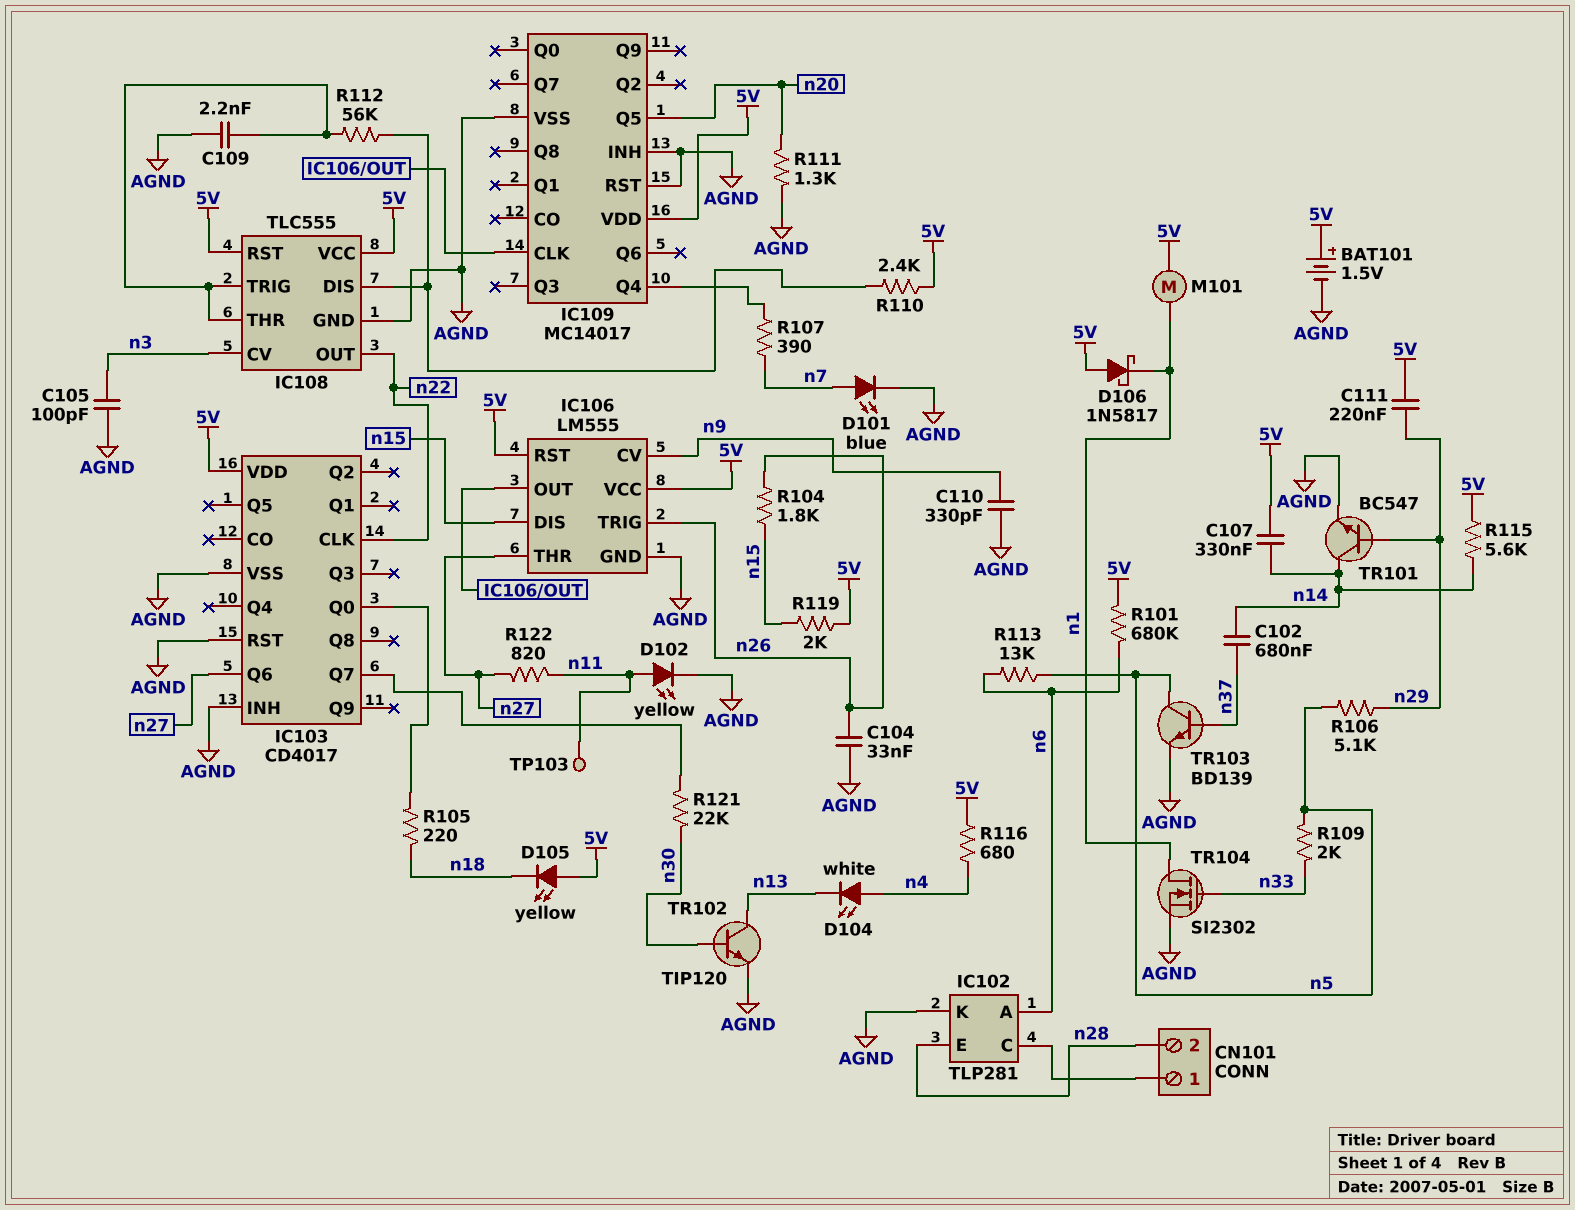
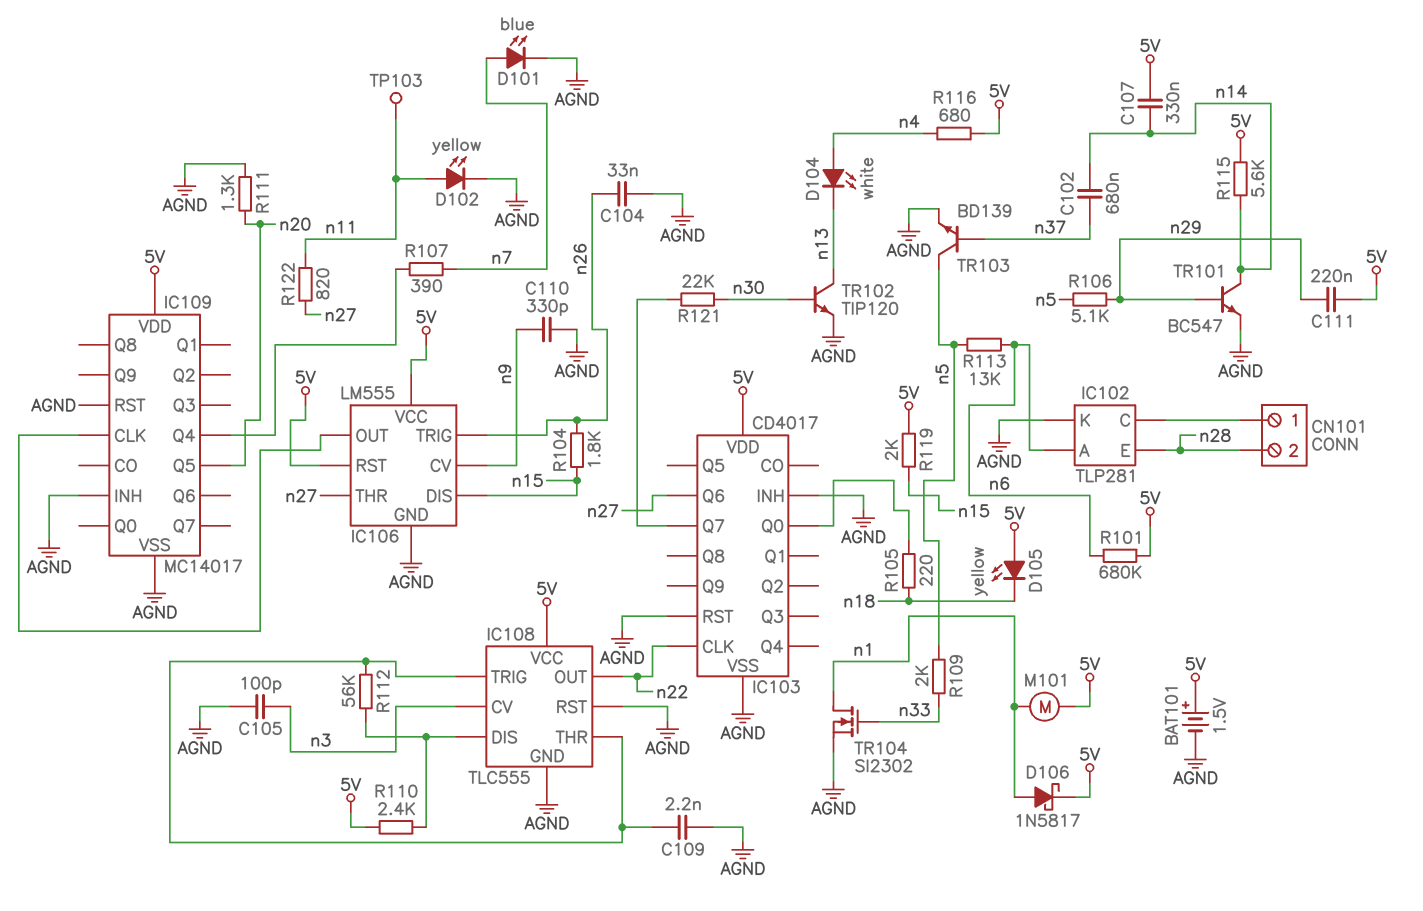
D106: schottky 1N5817 (A 5V, K n1) -> schottky 1N5817 (A n1, K 5V)
IC108 pin RST: 5V -> AGND

